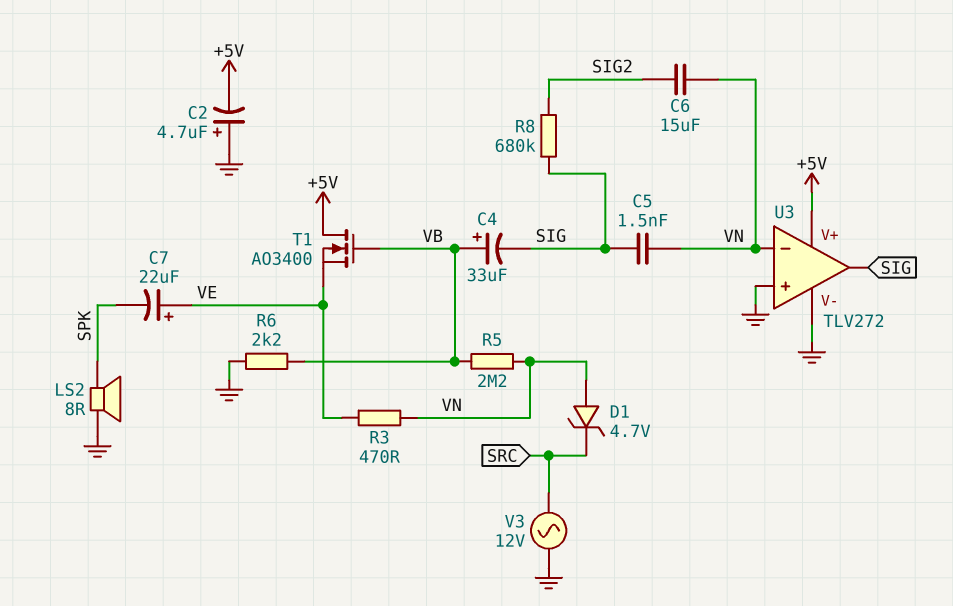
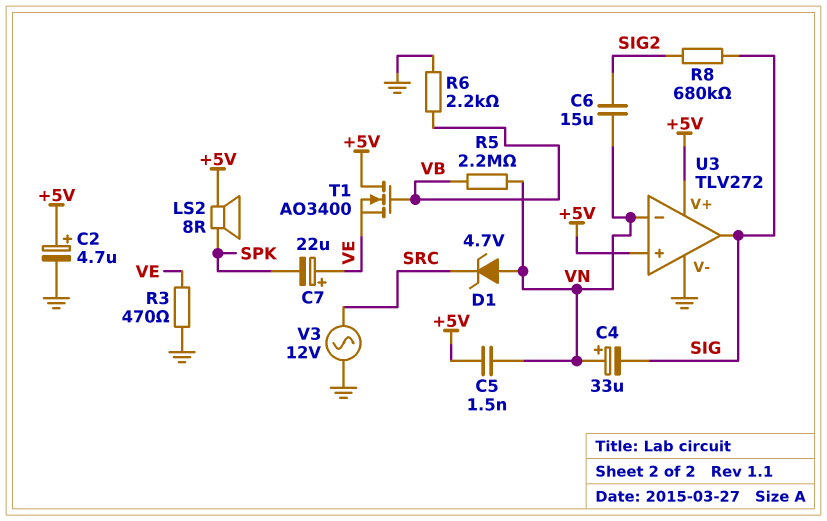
C2: 4.7uF (plus GND, minus +5V) -> 4.7uF (plus +5V, minus GND)
C4: 33uF (plus VB, minus SIG) -> 33uF (plus VN, minus SIG)
C5: 1.5nF (SIG, VN) -> 1.5nF (+5V, VN)
LS2: speaker 8R (GND, SPK) -> speaker 8R (+5V, SPK)
R3: 470 (VE, VN) -> 470 (GND, VE)
U3 pin in+: GND -> +5V

